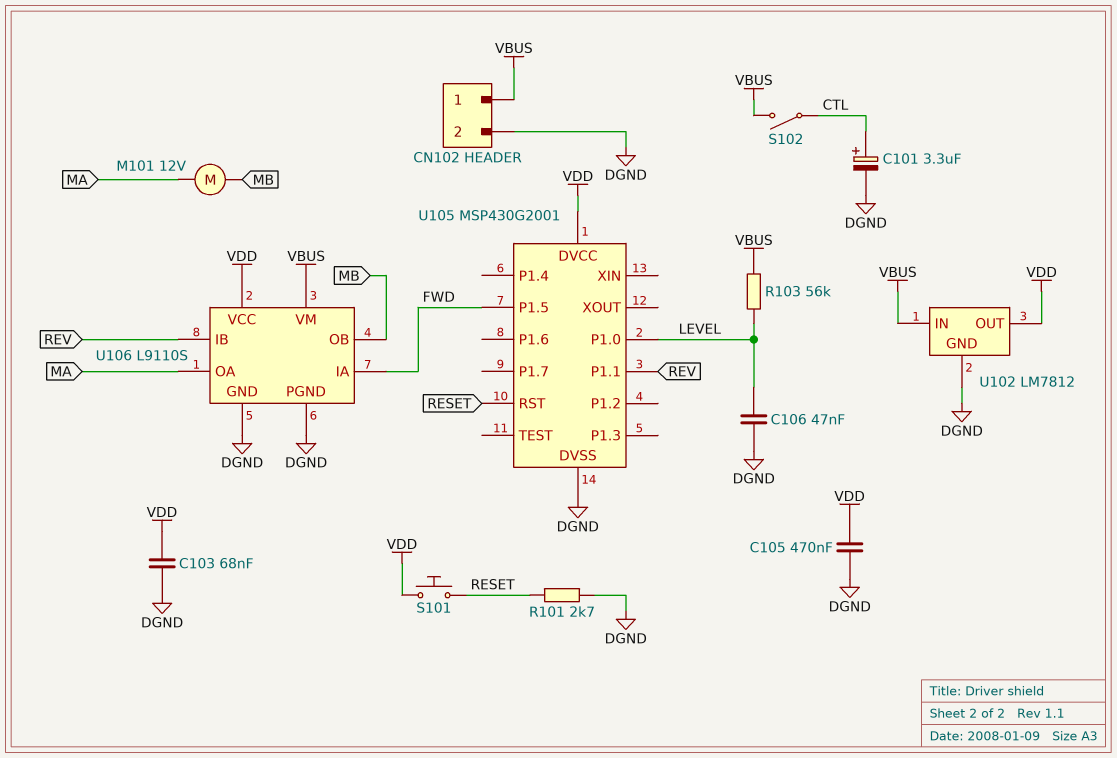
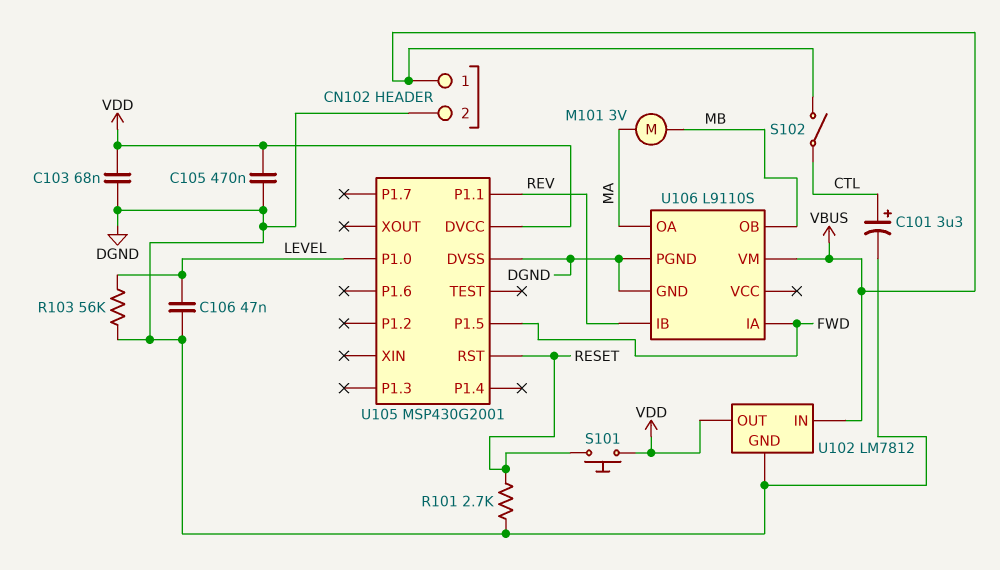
M101: motor 12V (MA, MB) -> motor 3V (MA, MB)
R103: 56k (LEVEL, VBUS) -> 56k (DGND, LEVEL)
U106 pin VCC: VDD -> none

